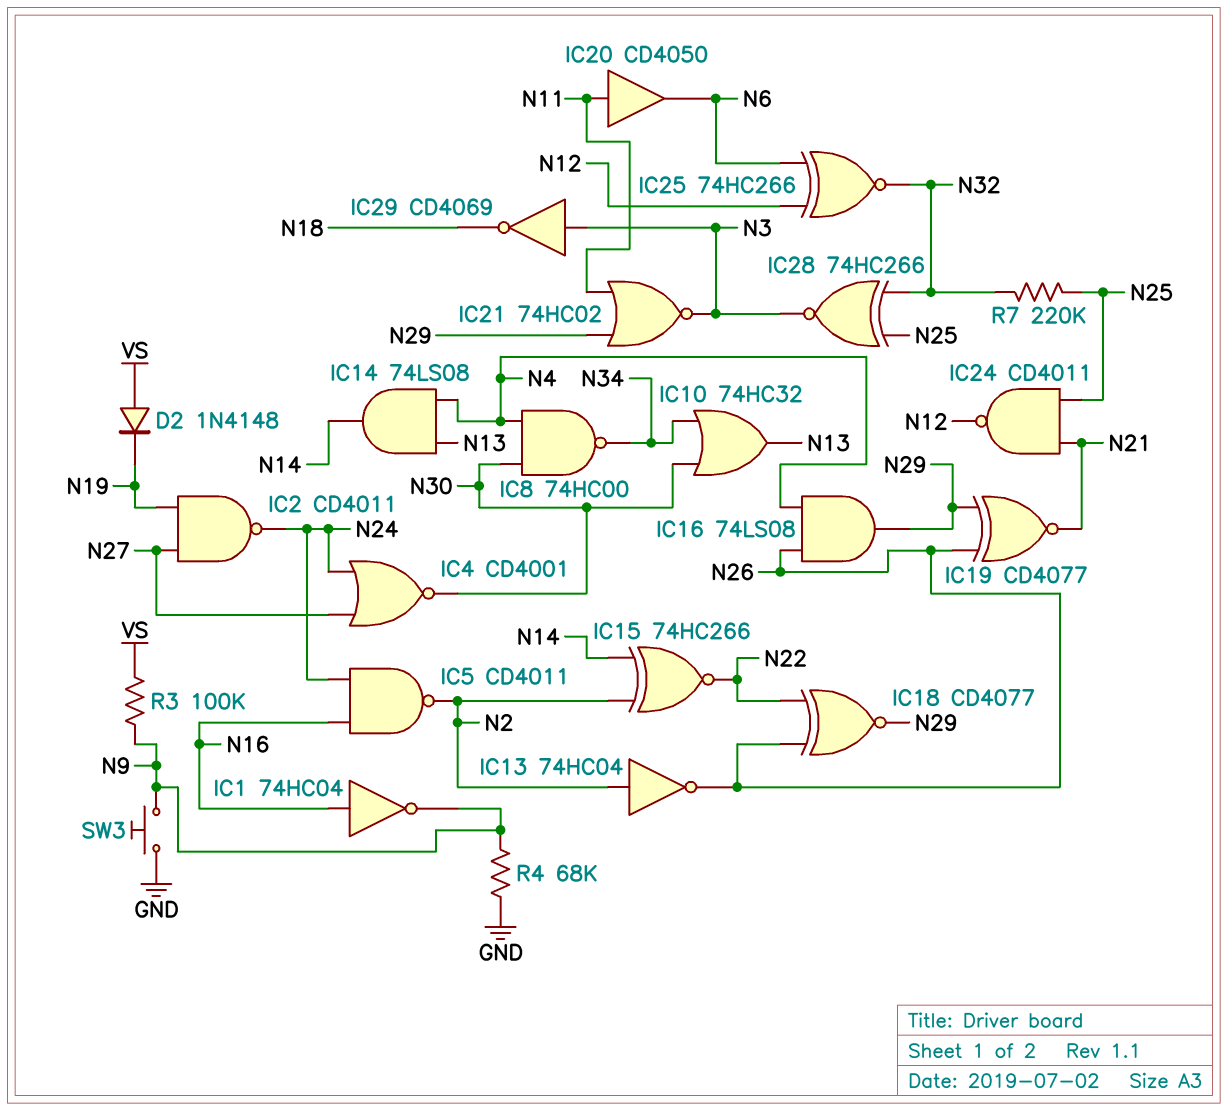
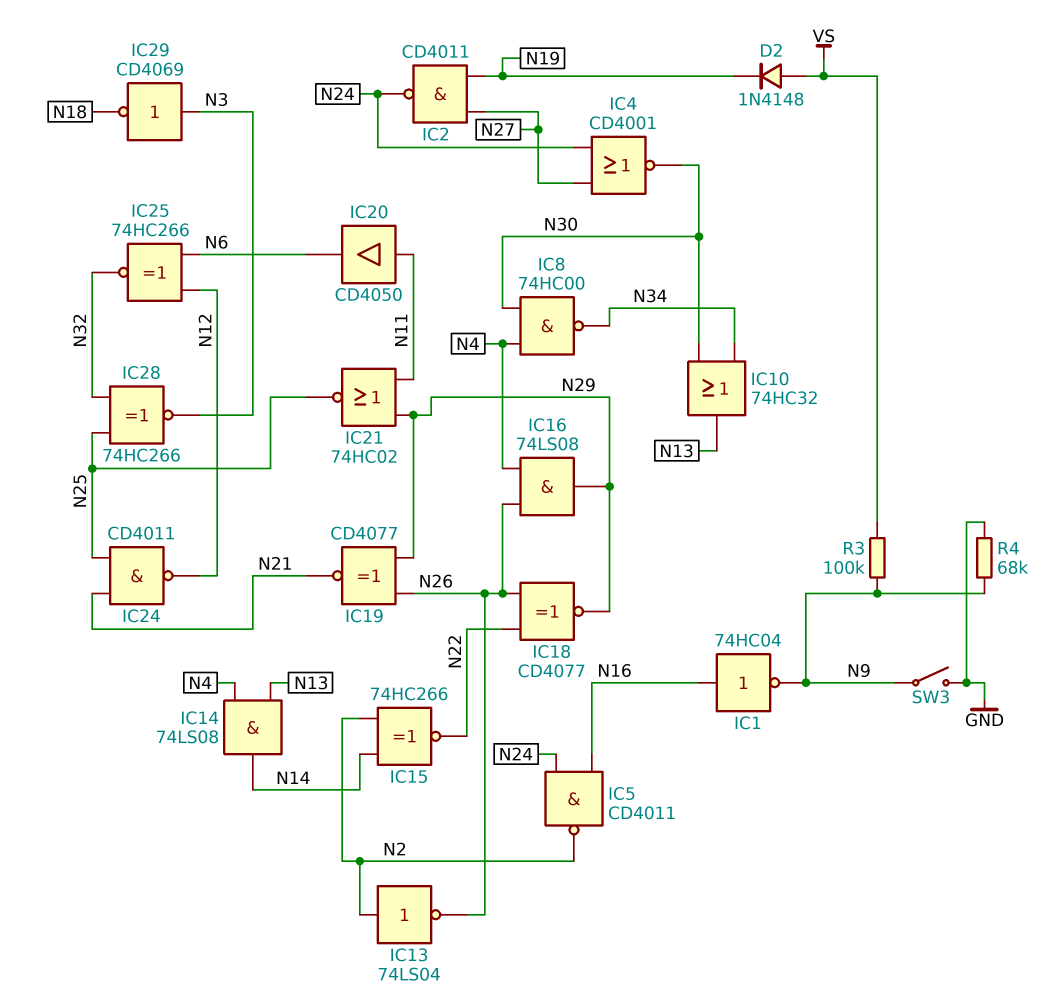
IC13: NOT 74HC04 (in N2, out N26) -> NOT 74LS04 (in N2, out N26)
IC21: NOR 74HC02 (in N11, in N29, out N3) -> NOR 74HC02 (in N11, in N29, out N25)
R7: 220k (N25, N32) -> none
SW3: button (GND, N9) -> switch (GND, N9)

